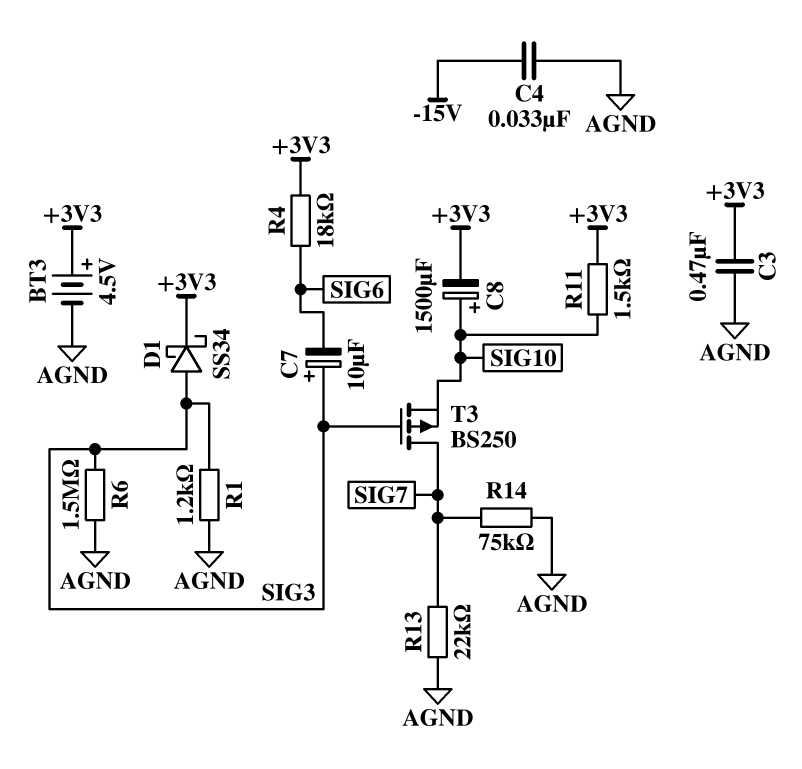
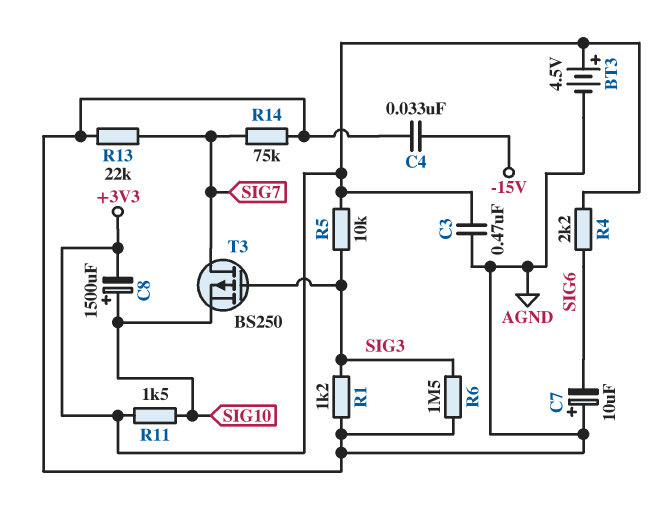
C7: 10uF (plus SIG3, minus SIG6) -> 10uF (plus AGND, minus SIG6)
D1: schottky SS34 (A SIG3, K +3V3) -> none
R4: 18k (+3V3, SIG6) -> 2.2k (+3V3, SIG6)
R5: none -> 10k (+3V3, SIG3)

